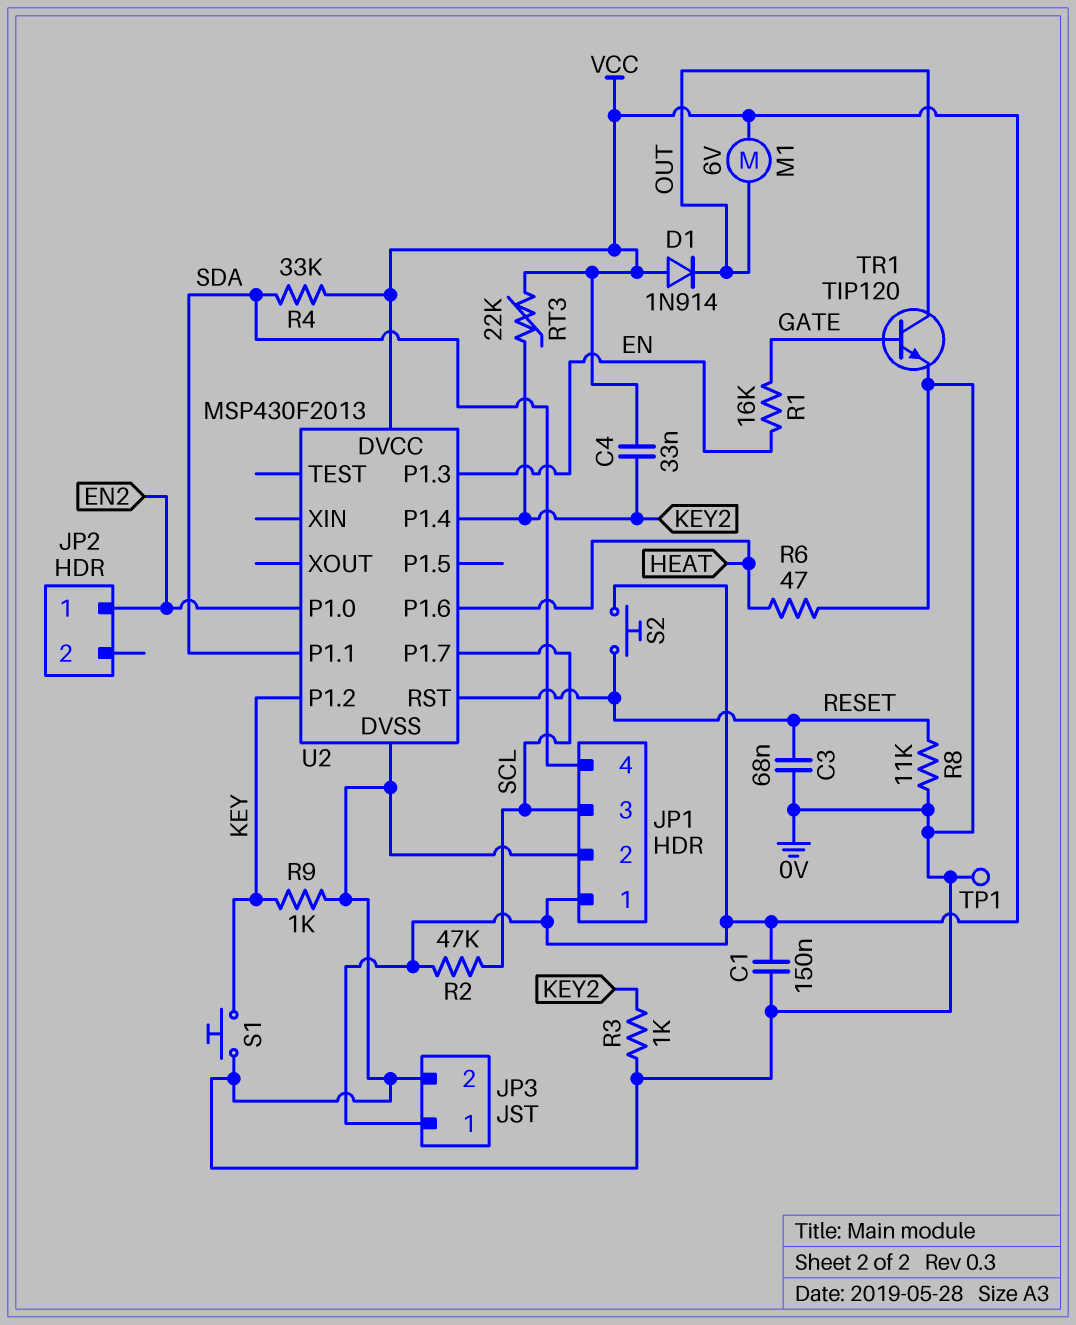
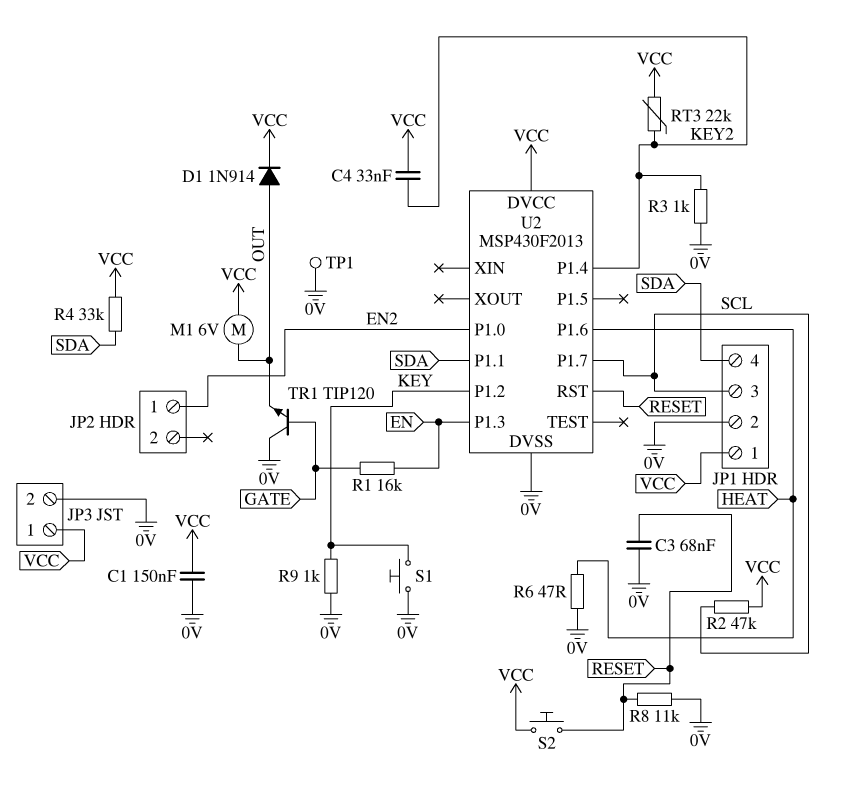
D1: diode 1N914 (A VCC, K OUT) -> diode 1N914 (A OUT, K VCC)
TR1: NPN TIP120 (B GATE, C OUT, E 0V) -> NPN TIP120 (B GATE, C 0V, E OUT)

